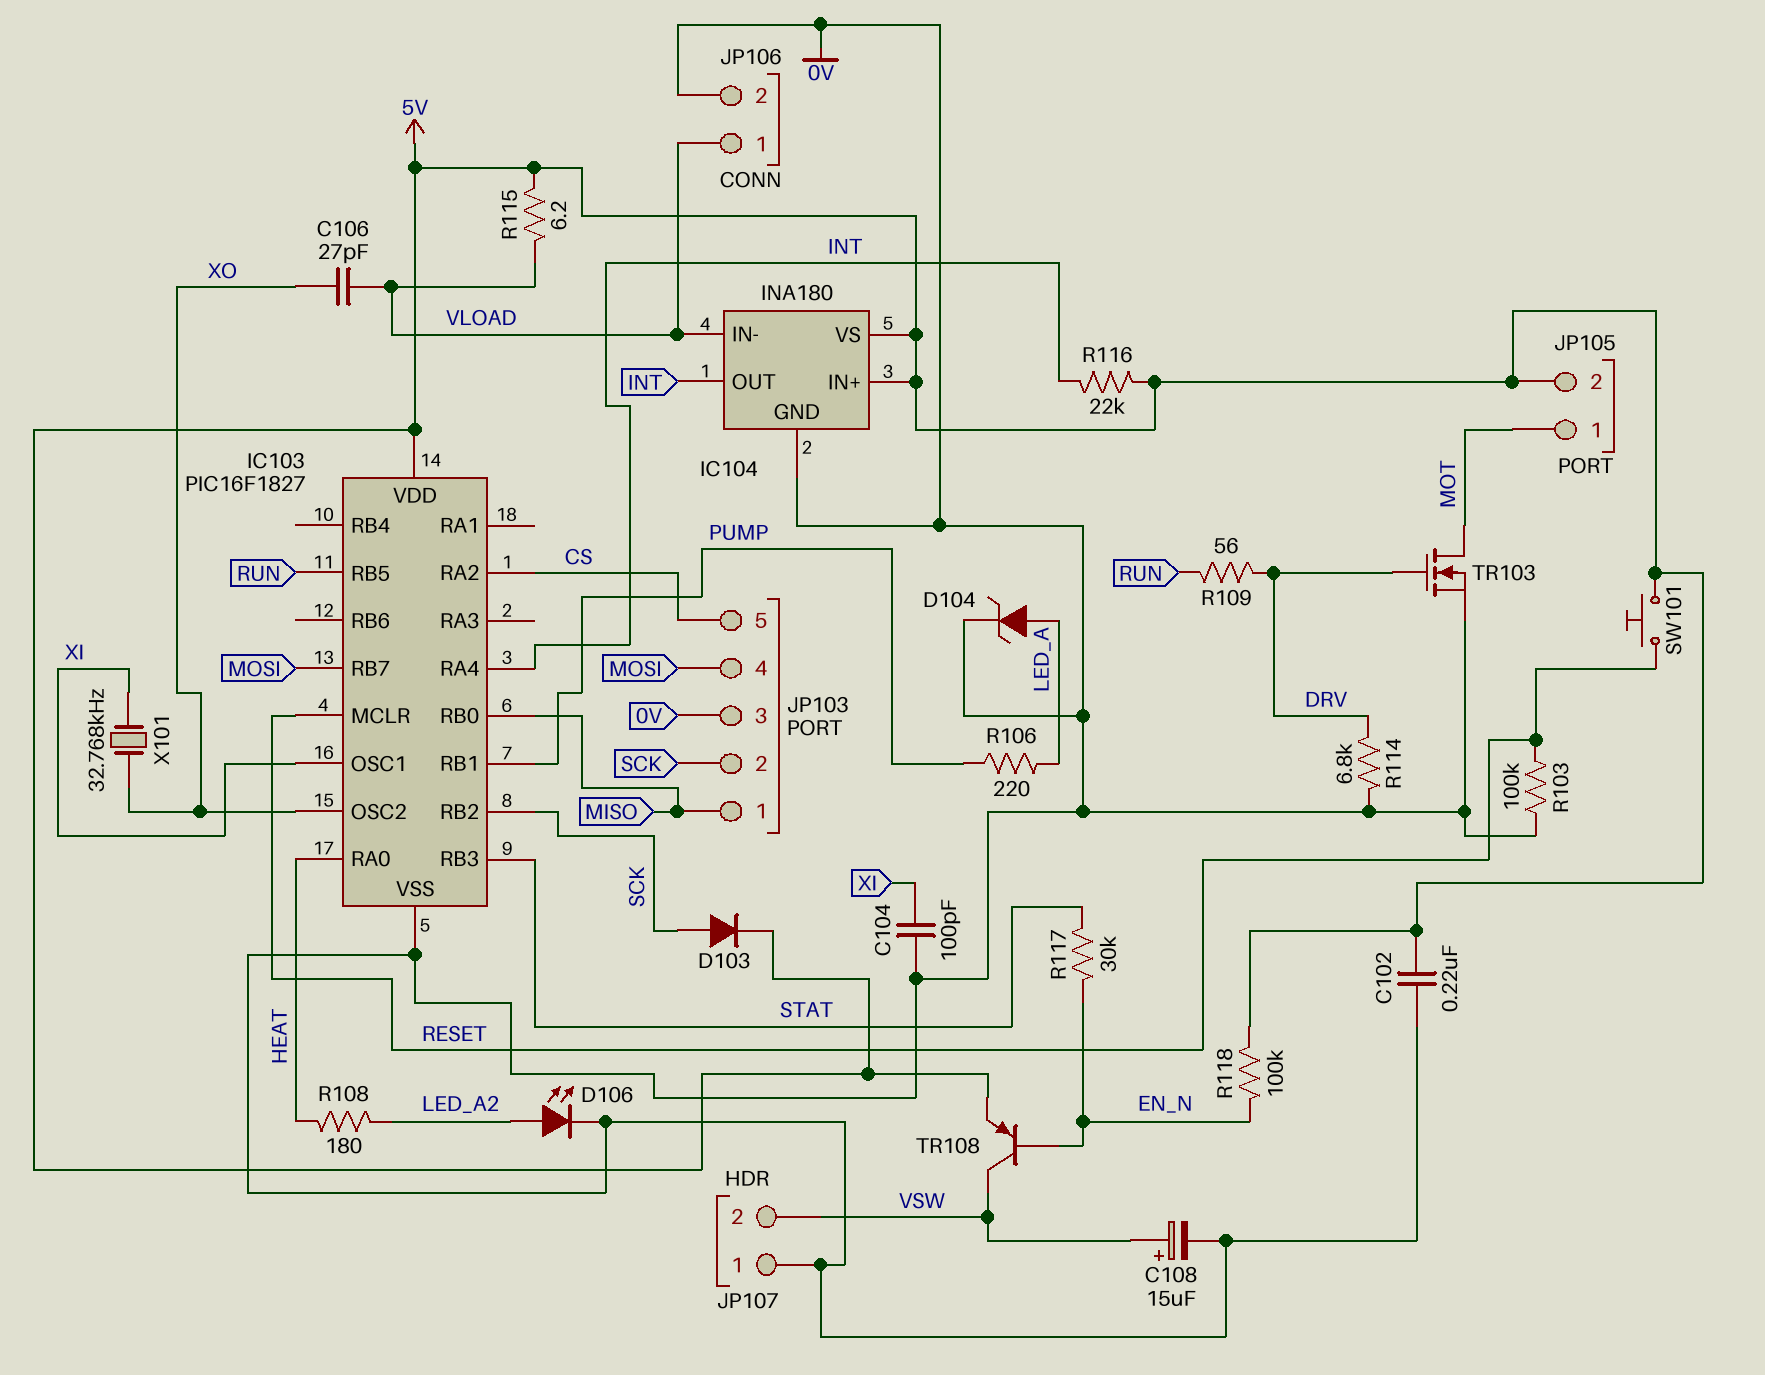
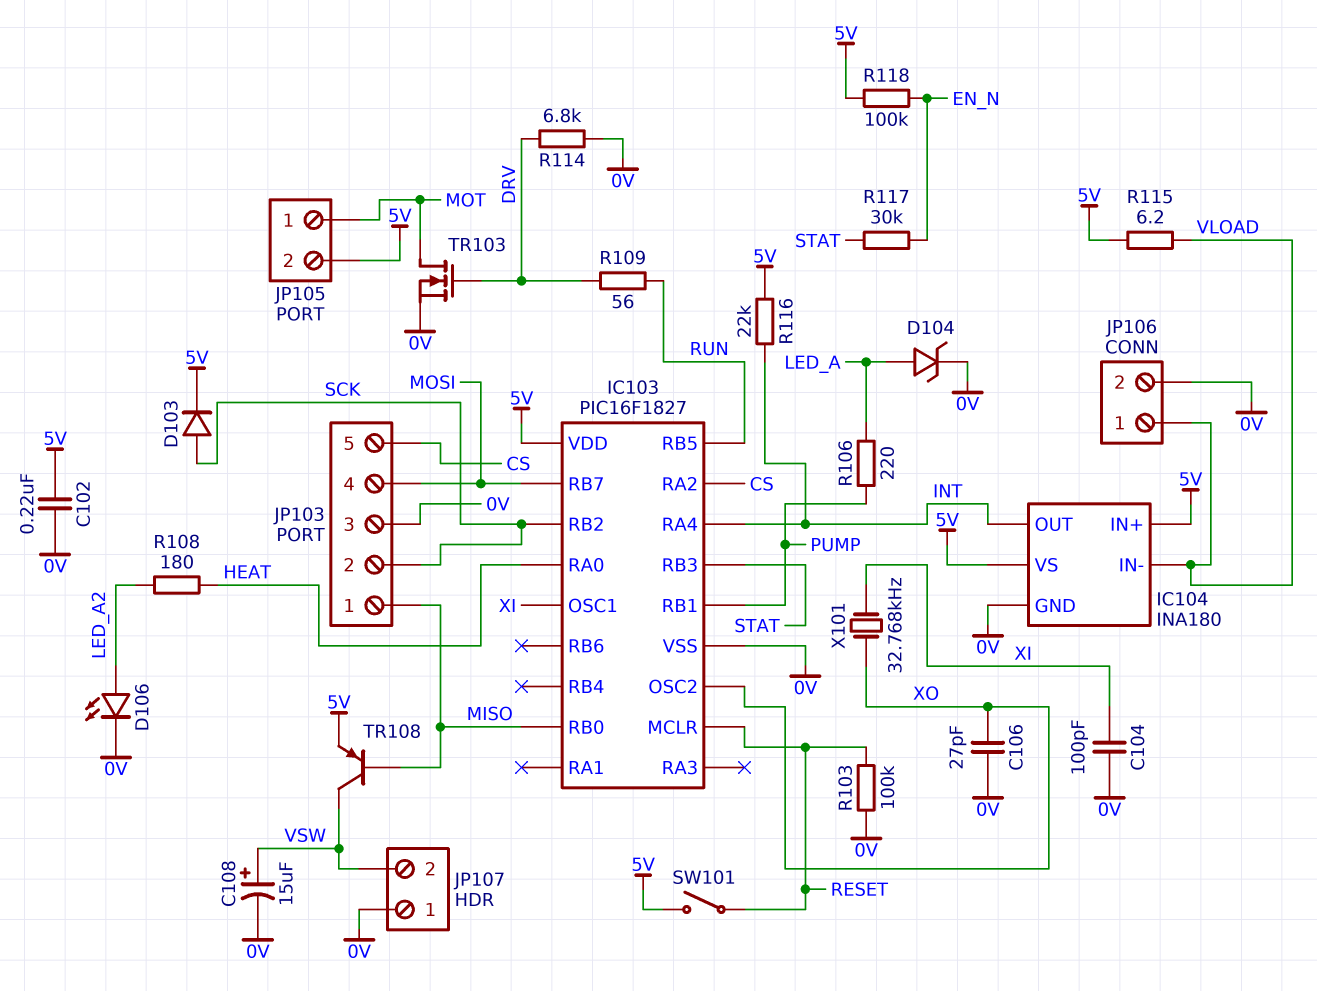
C106: 27pF (VLOAD, XO) -> 27pF (0V, XO)
SW101: button (5V, RESET) -> switch (5V, RESET)
TR108: PNP (B EN_N, C VSW, E 5V) -> PNP (B MISO, C VSW, E 5V)

